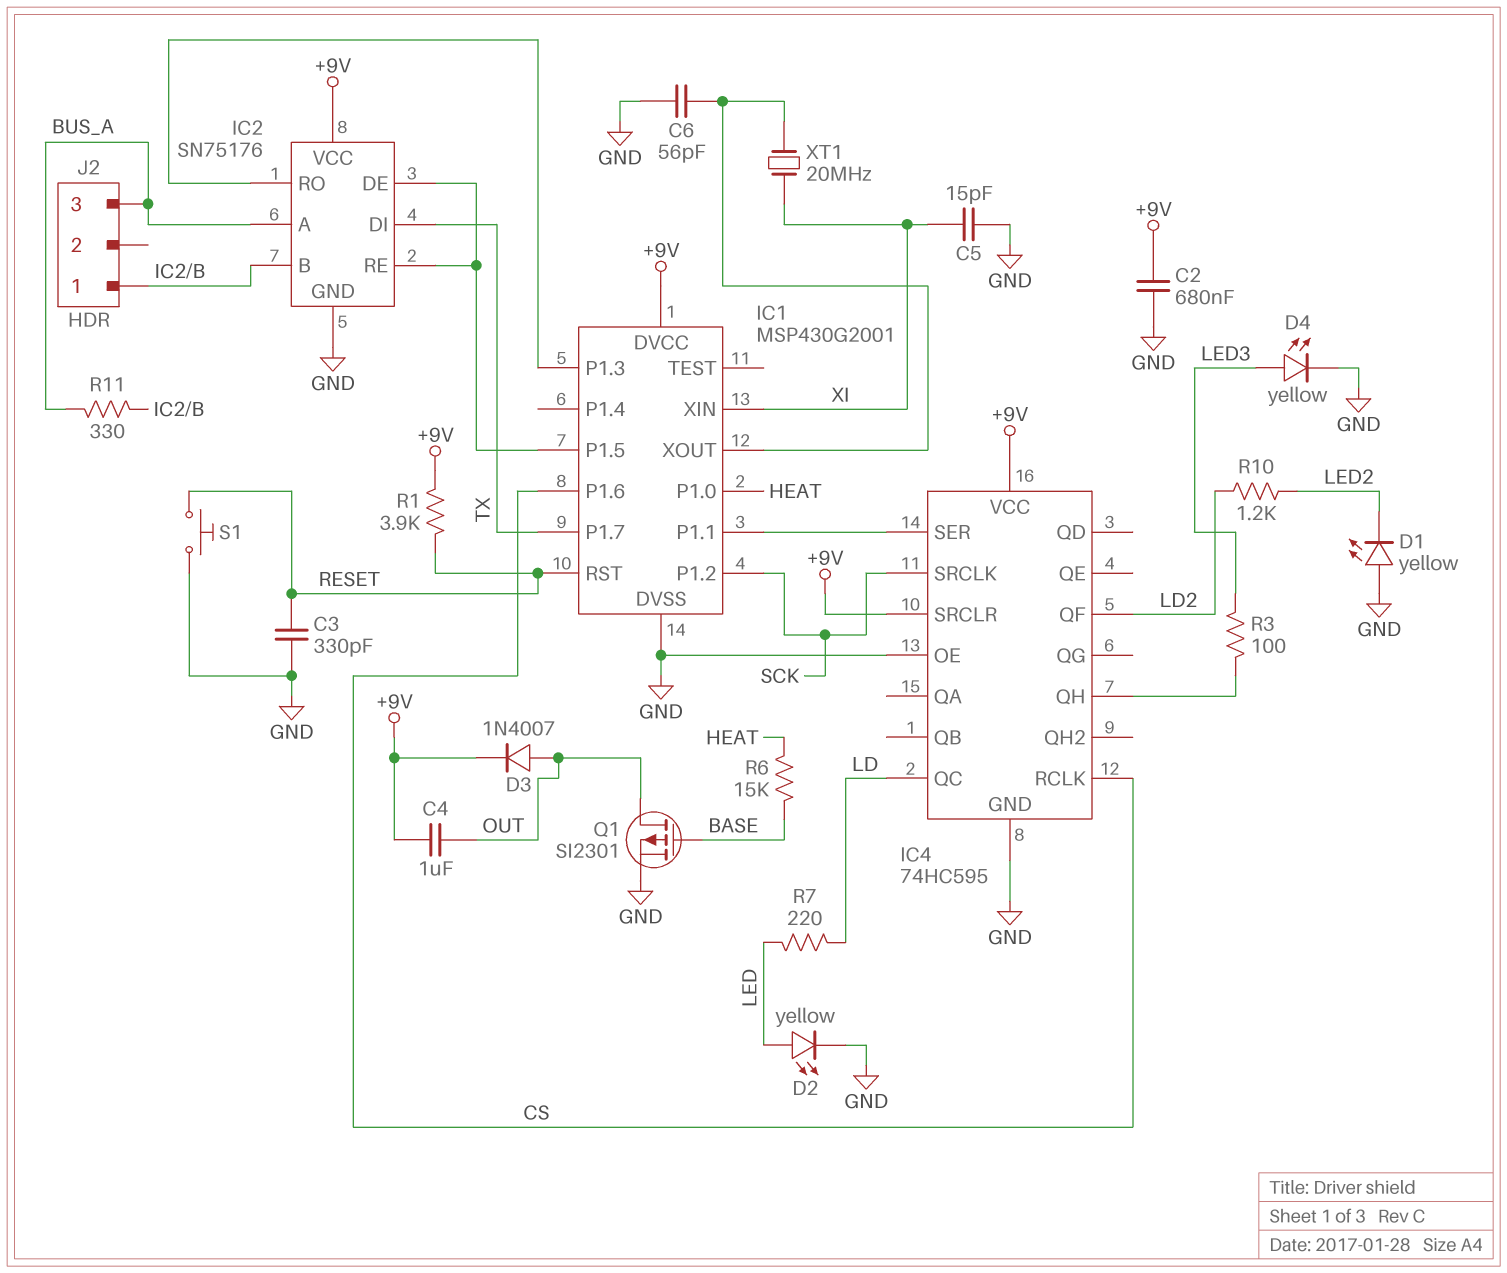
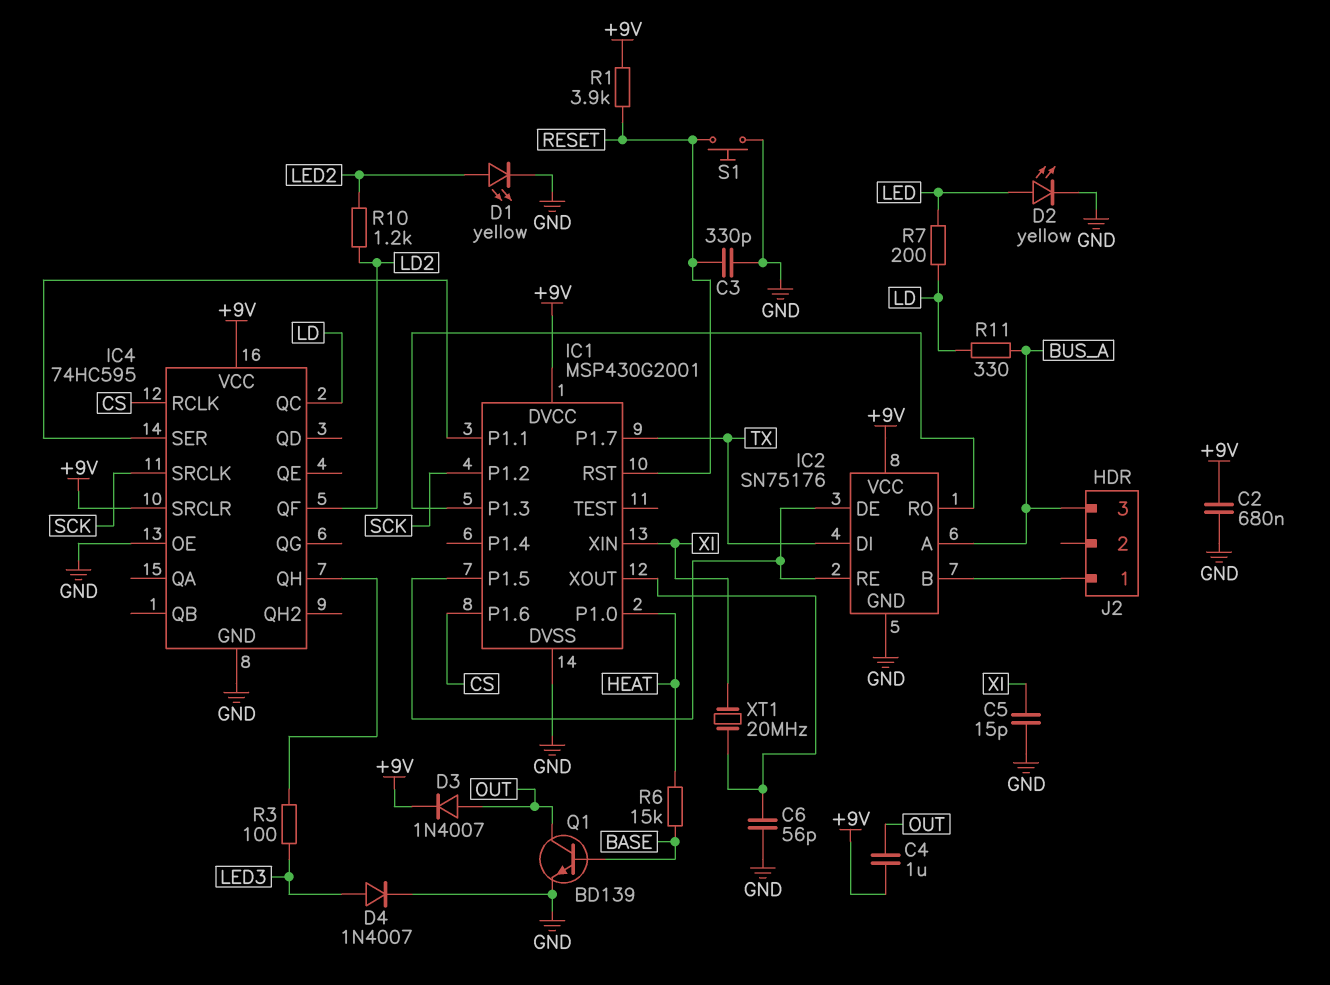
D1: LED yellow (A GND, K LED2) -> LED yellow (A LED2, K GND)
D4: LED yellow (A LED3, K GND) -> diode 1N4007 (A LED3, K GND)
Q1: PMOS SI2301 (G BASE, D OUT, S GND) -> NPN BD139 (B BASE, C OUT, E GND)
R7: 220 (LD, LED) -> 200 (LD, LED)
R11: 330 (BUS_A, IC2/B) -> 330 (BUS_A, LD)

